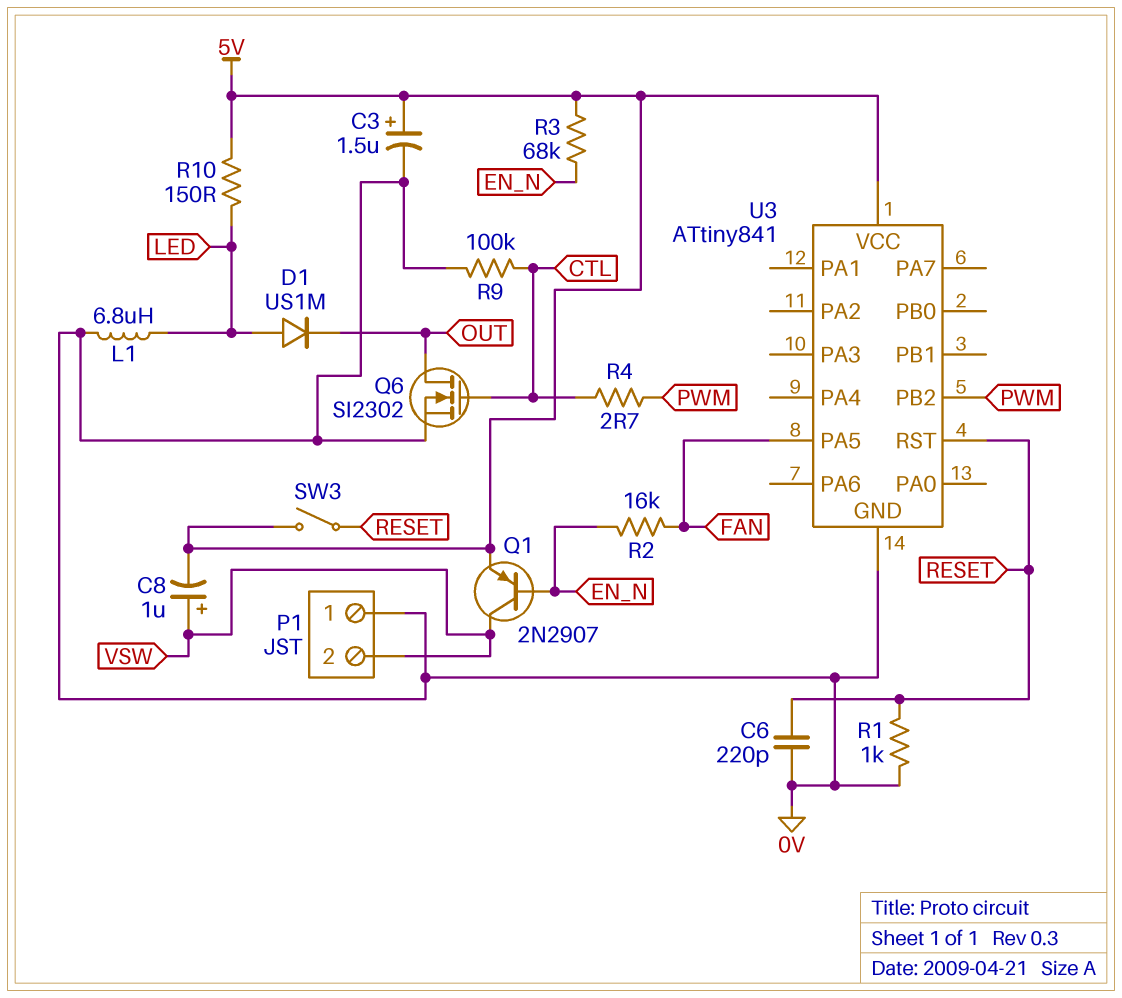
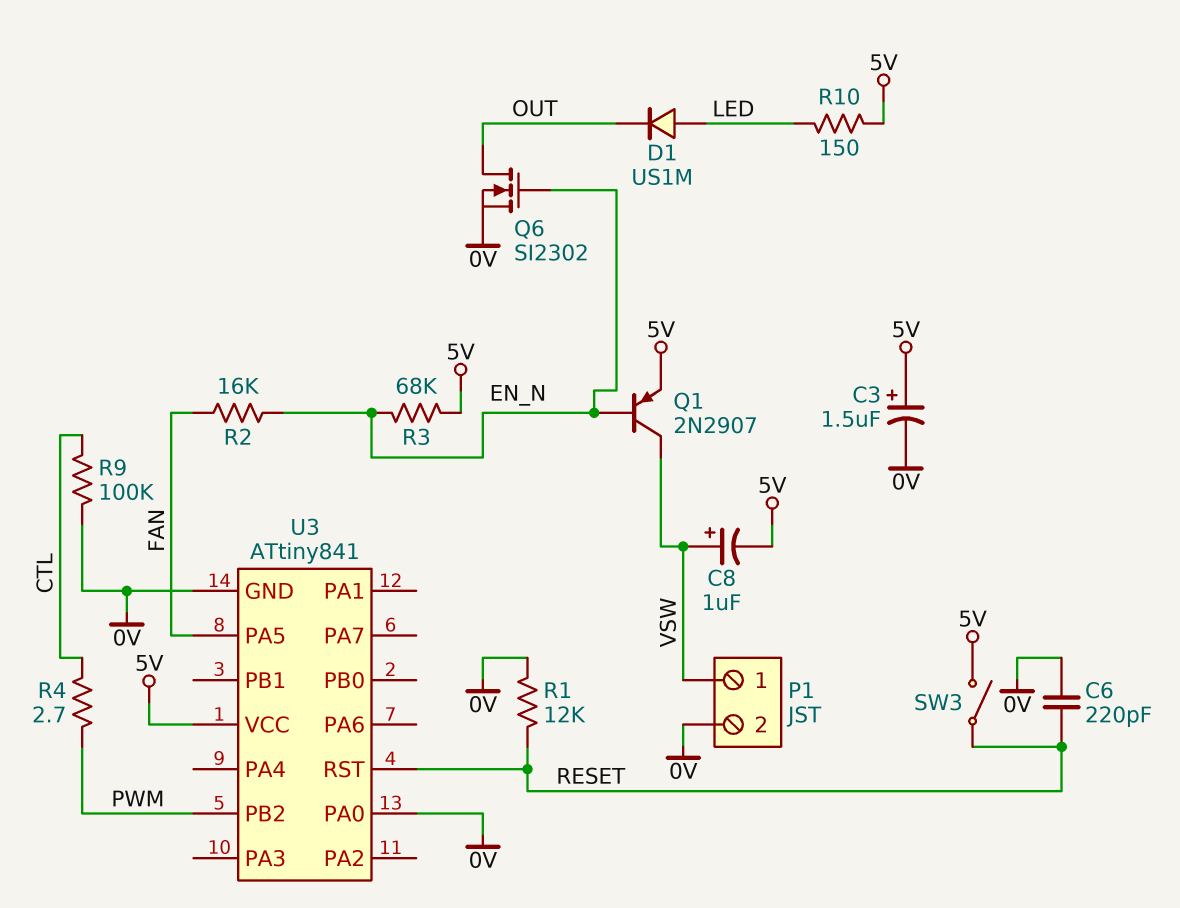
L1: 6.8uH (0V, LED) -> none
P1 pin 1: 0V -> VSW
P1 pin 2: VSW -> 0V
Q6: NMOS SI2302 (G CTL, D OUT, S 0V) -> NMOS SI2302 (G EN_N, D OUT, S 0V)
R1: 1k (0V, RESET) -> 12k (0V, RESET)
U3 pin PA0: none -> 0V

